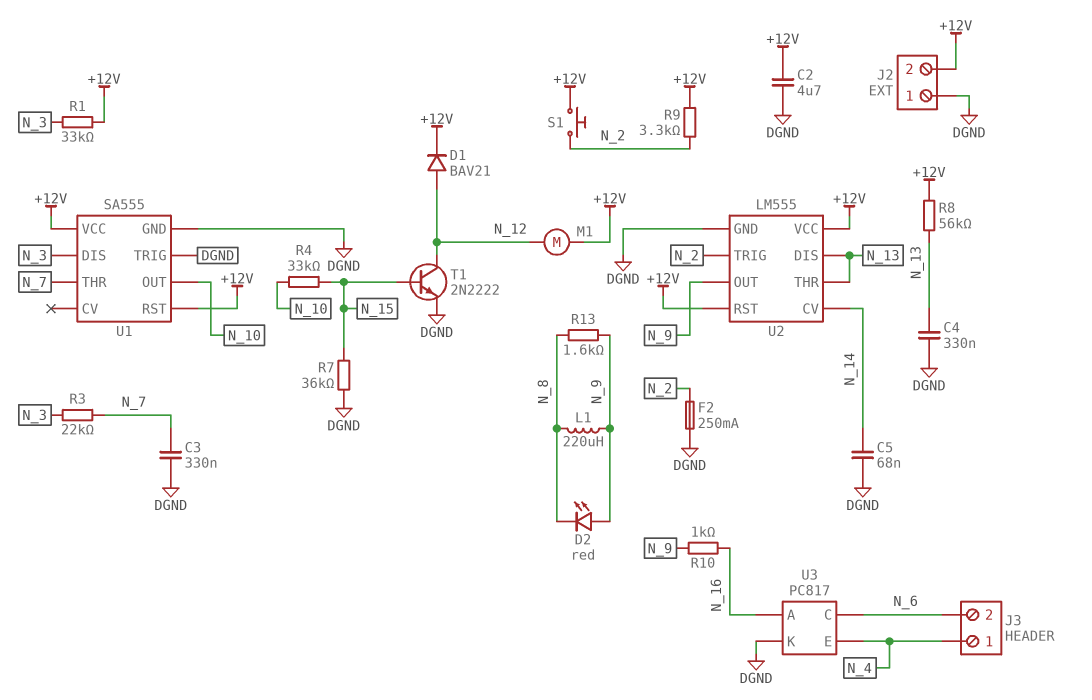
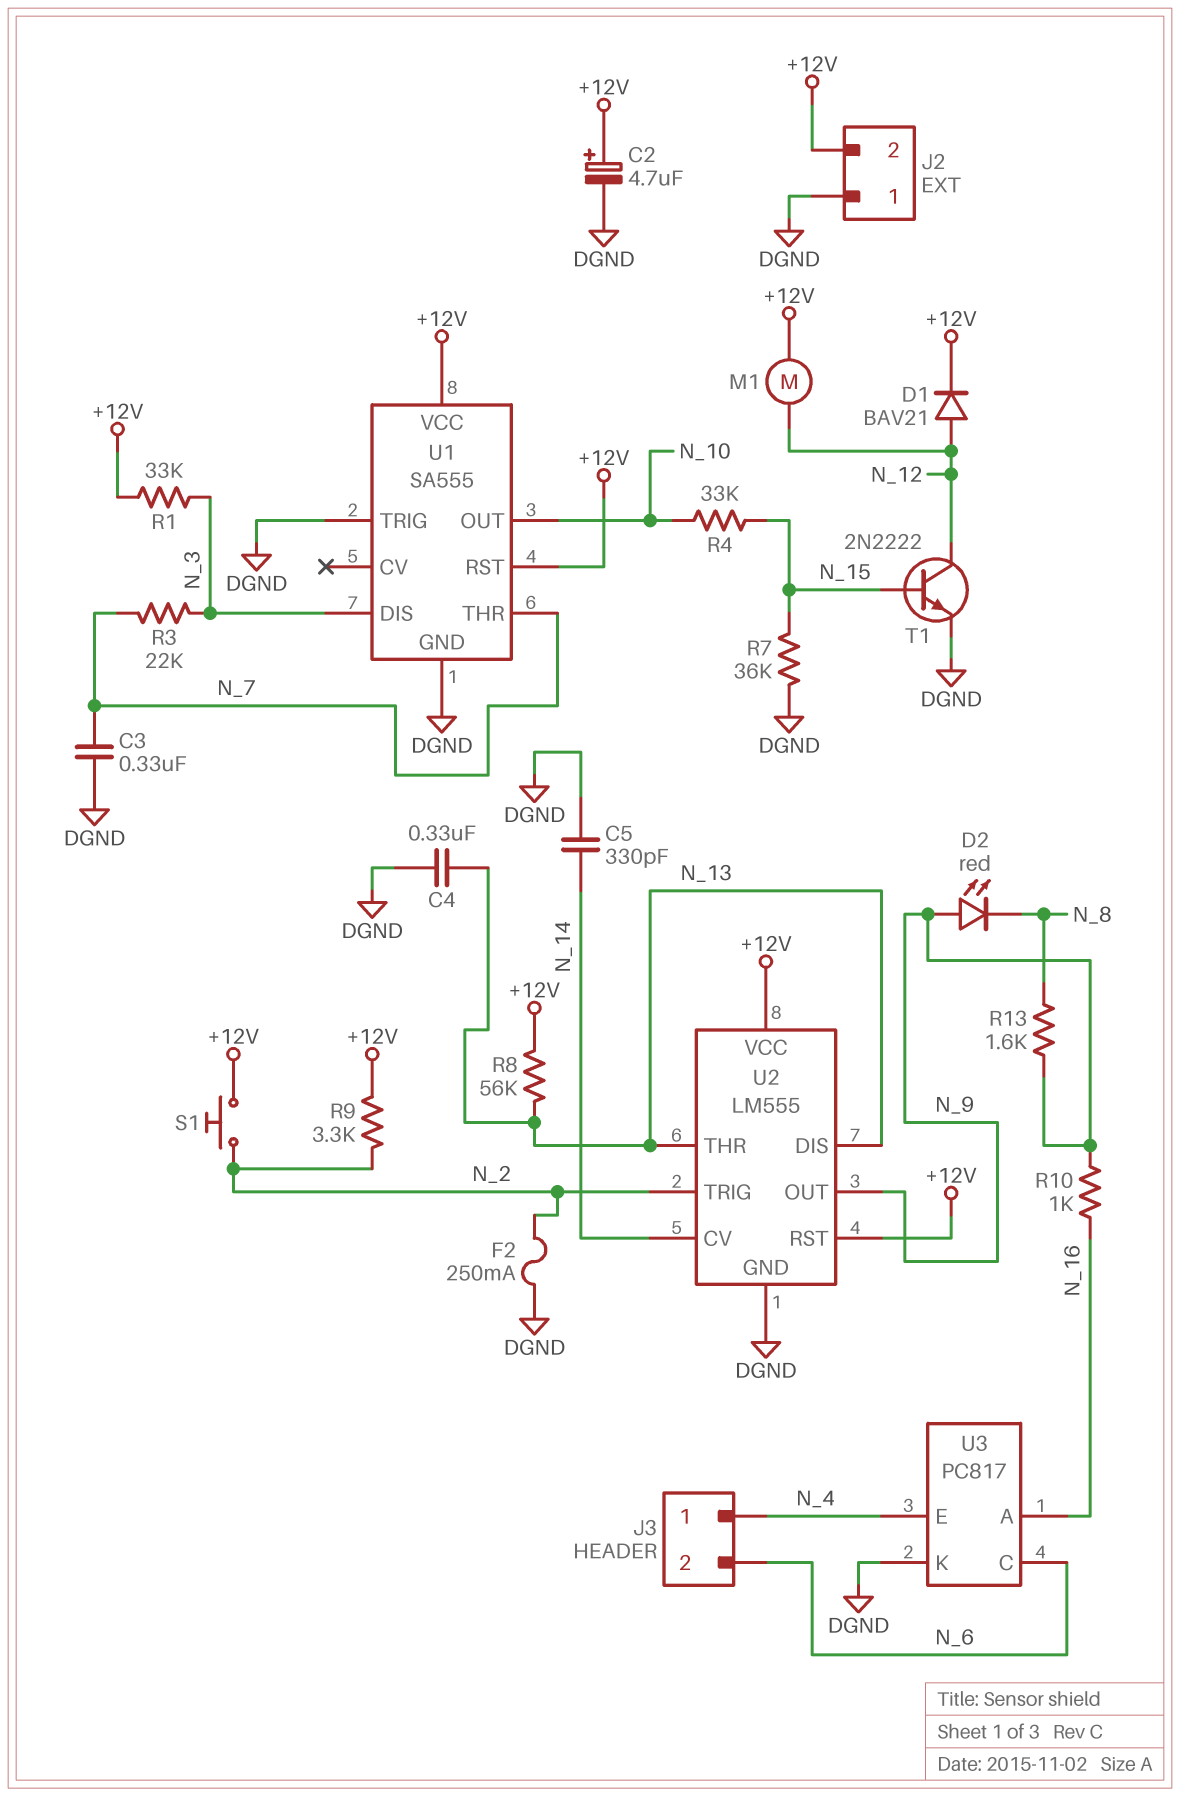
C2: 4.7uF (+12V, DGND) -> 4.7uF (plus +12V, minus DGND)
C5: 68nF (DGND, N_14) -> 330pF (DGND, N_14)
L1: 220uH (N_8, N_9) -> none

